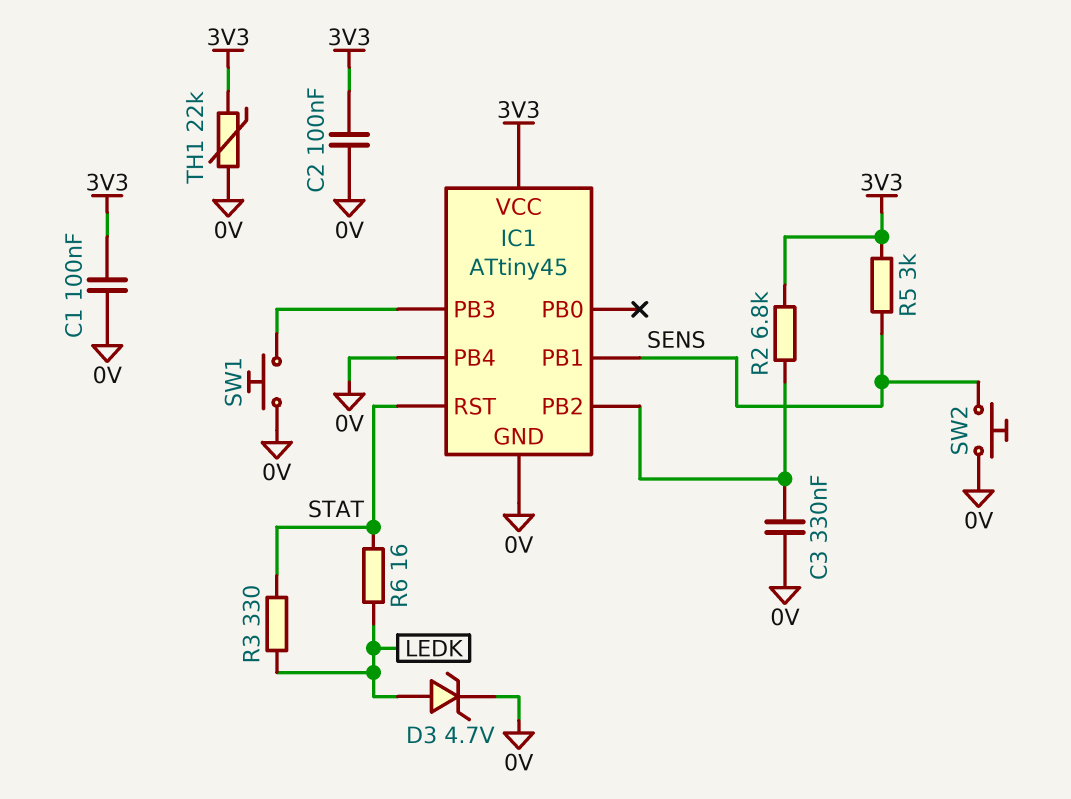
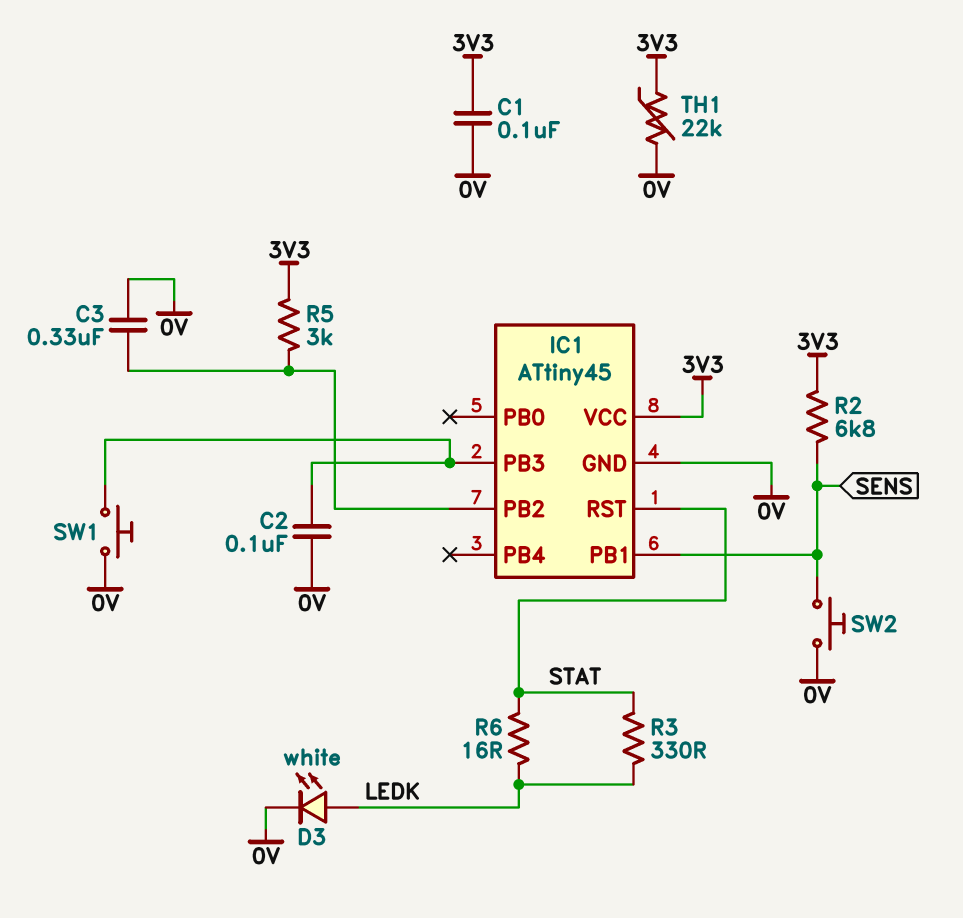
C2: 100nF (0V, 3V3) -> 100nF (0V, IC1/PB3)
D3: zener 4.7V (A LEDK, K 0V) -> LED white (A LEDK, K 0V)
IC1 pin PB4: 0V -> none
R2: 6.8k (3V3, IC1/PB2) -> 6.8k (3V3, SENS)
R5: 3k (3V3, SENS) -> 3k (3V3, IC1/PB2)

